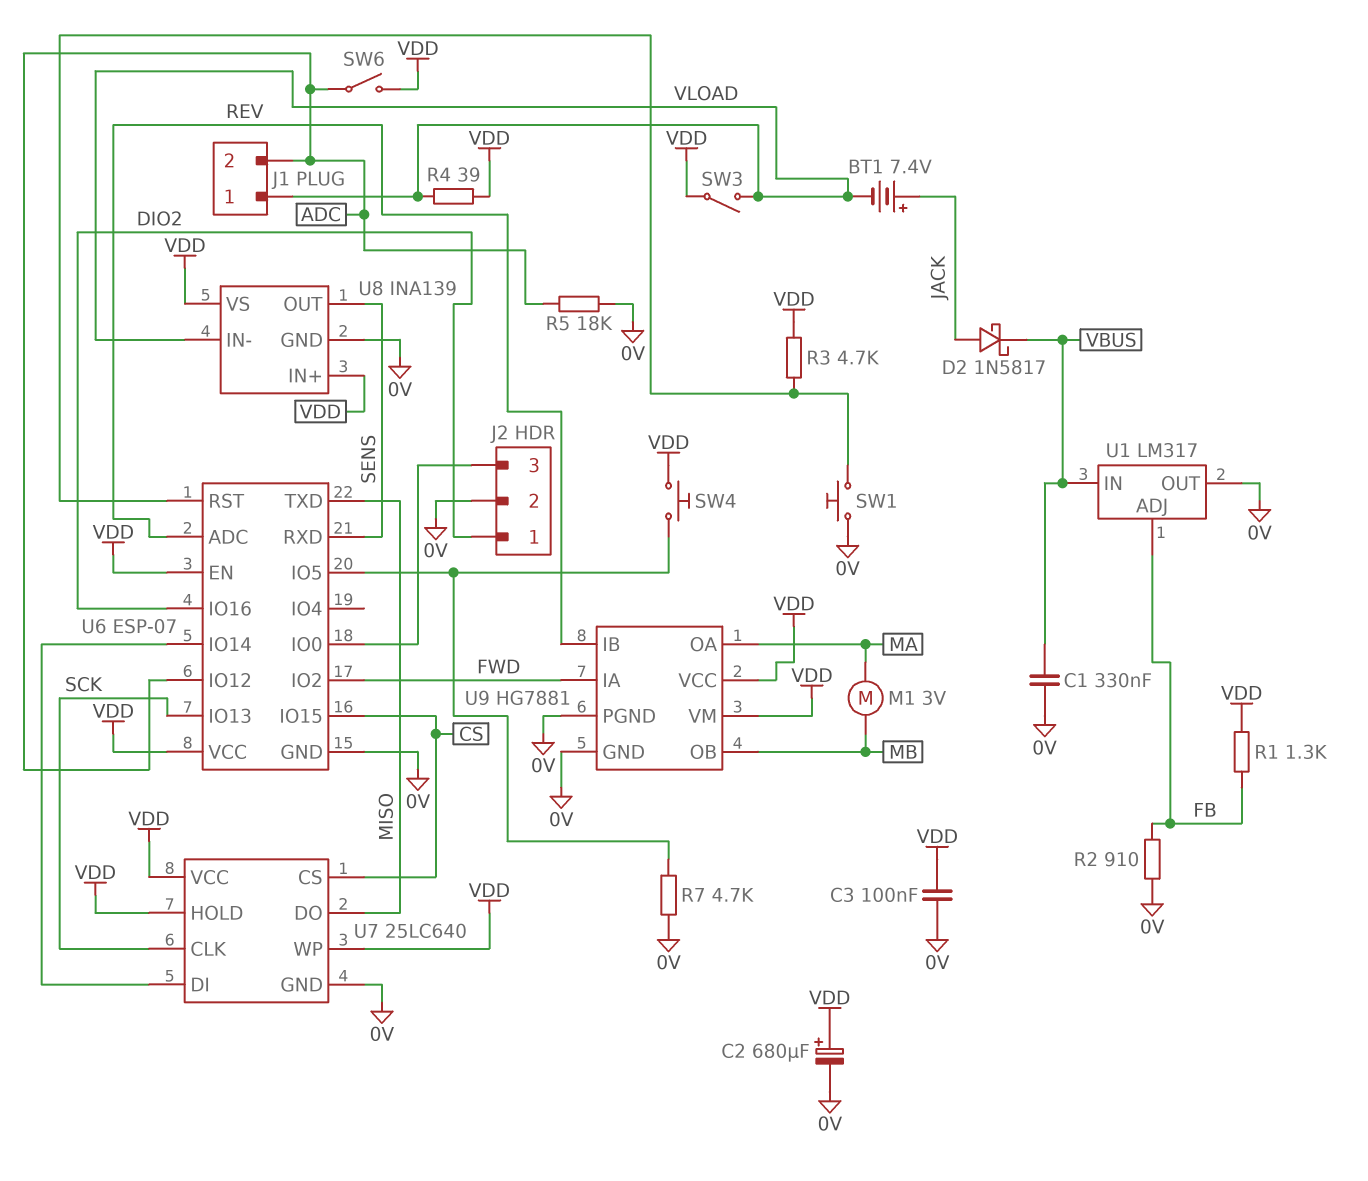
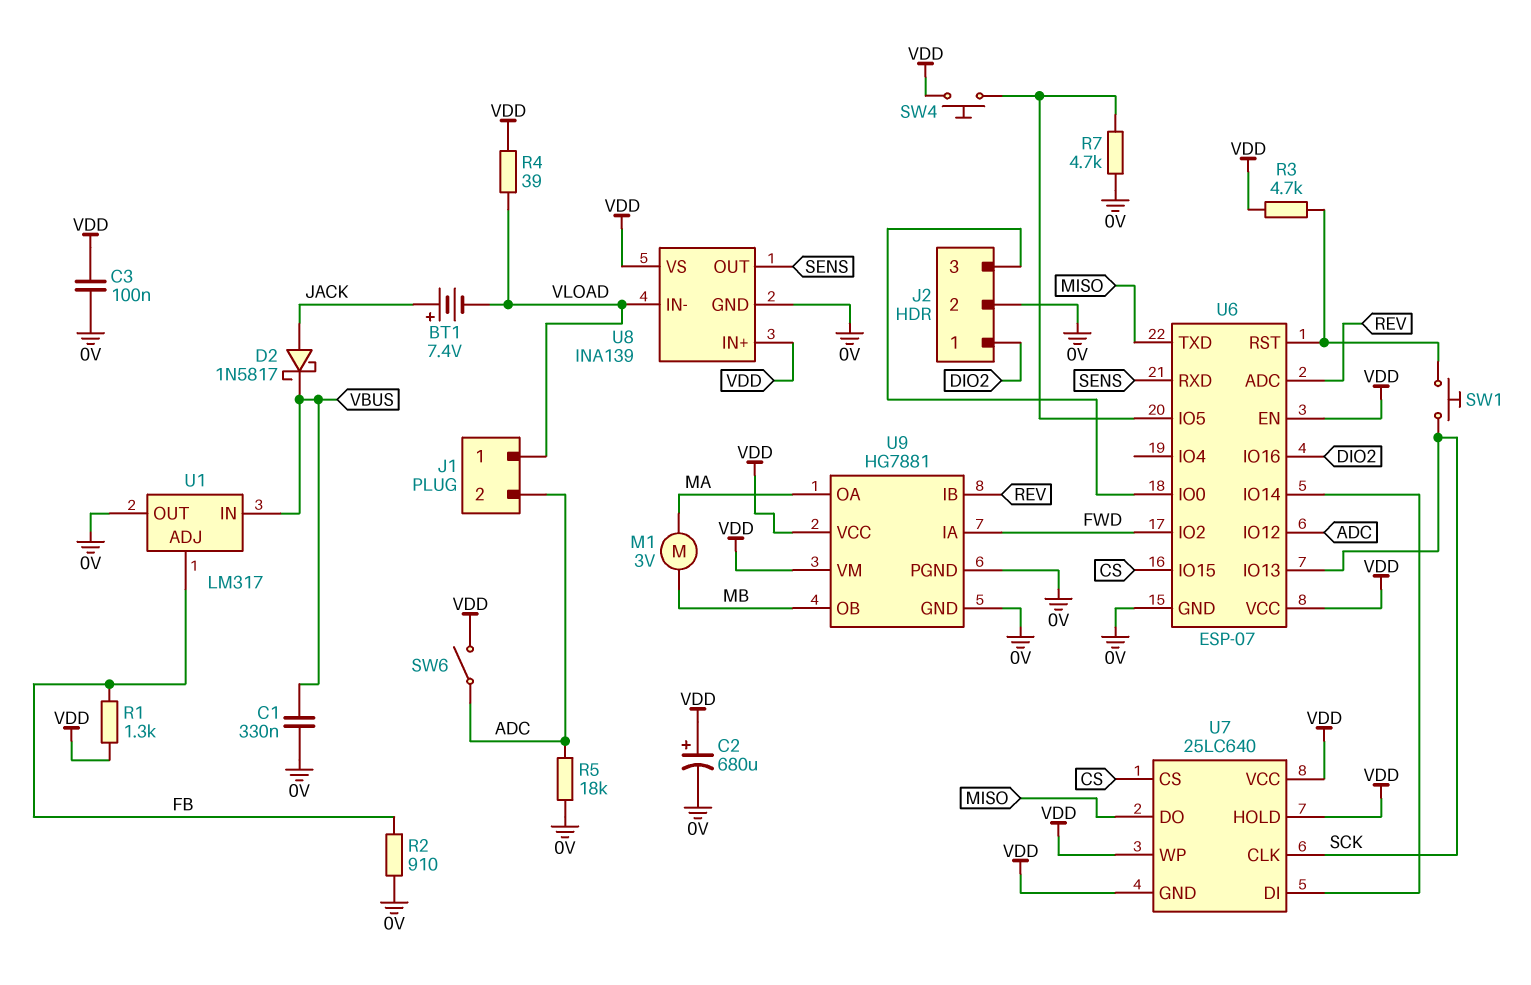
SW1: button (0V, U6/RST) -> button (SCK, U6/RST)
SW3: switch (VDD, VLOAD) -> none
U7 pin GND: 0V -> VDD

